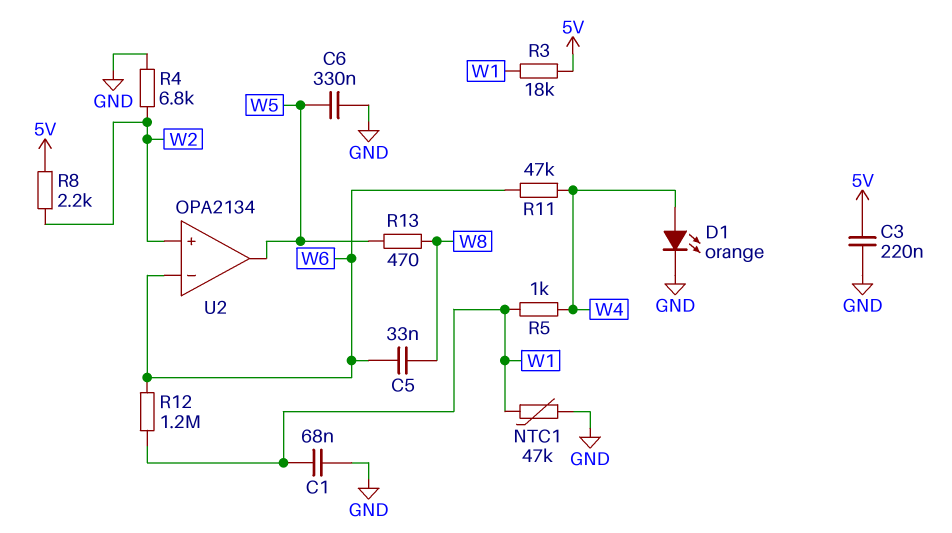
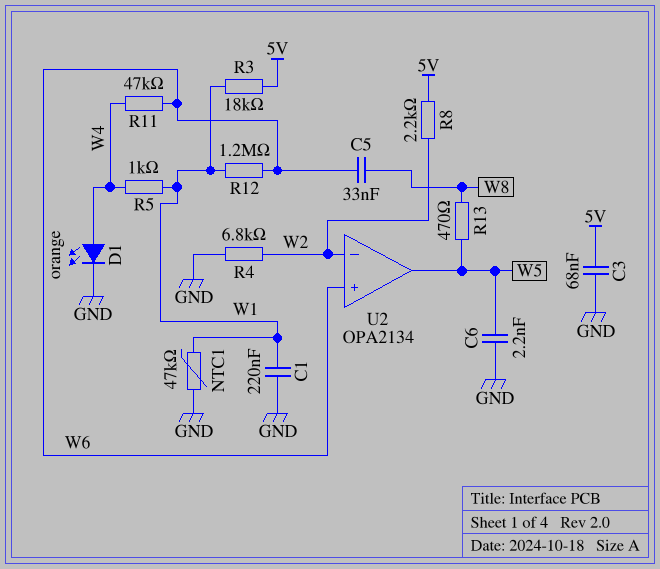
C1: 68nF (GND, W1) -> 220nF (GND, W1)
C3: 220nF (5V, GND) -> 68nF (5V, GND)
C6: 330nF (GND, W5) -> 2.2nF (GND, W5)
U2 pin in+: W2 -> W6
U2 pin in-: W6 -> W2

